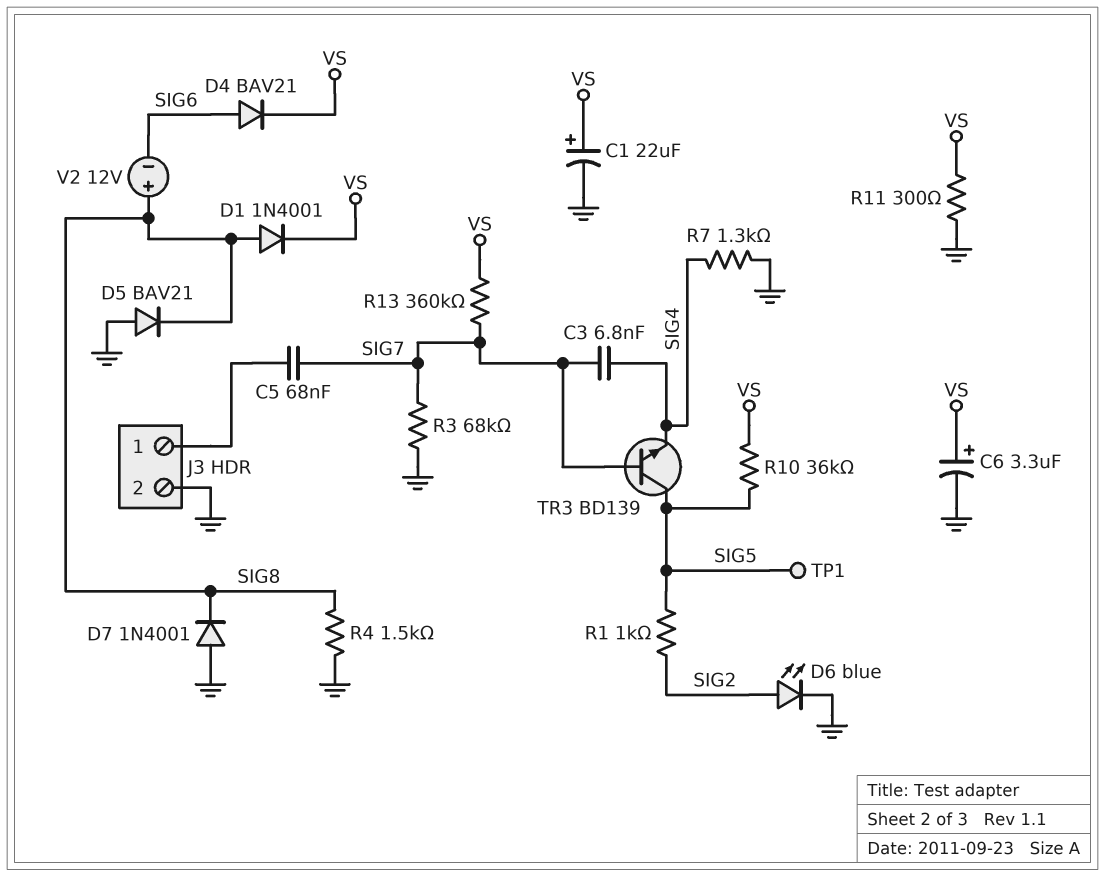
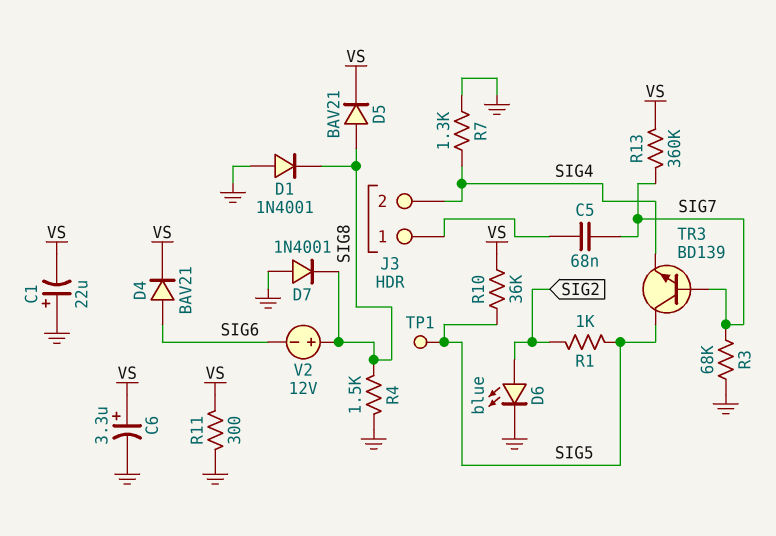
C1: 22uF (plus VS, minus GND) -> 22uF (plus GND, minus VS)
C3: 6.8nF (SIG4, SIG7) -> none
D1: diode 1N4001 (A SIG8, K VS) -> diode 1N4001 (A GND, K SIG8)
D5: diode BAV21 (A GND, K SIG8) -> diode BAV21 (A SIG8, K VS)
J3 pin 2: GND -> SIG4

